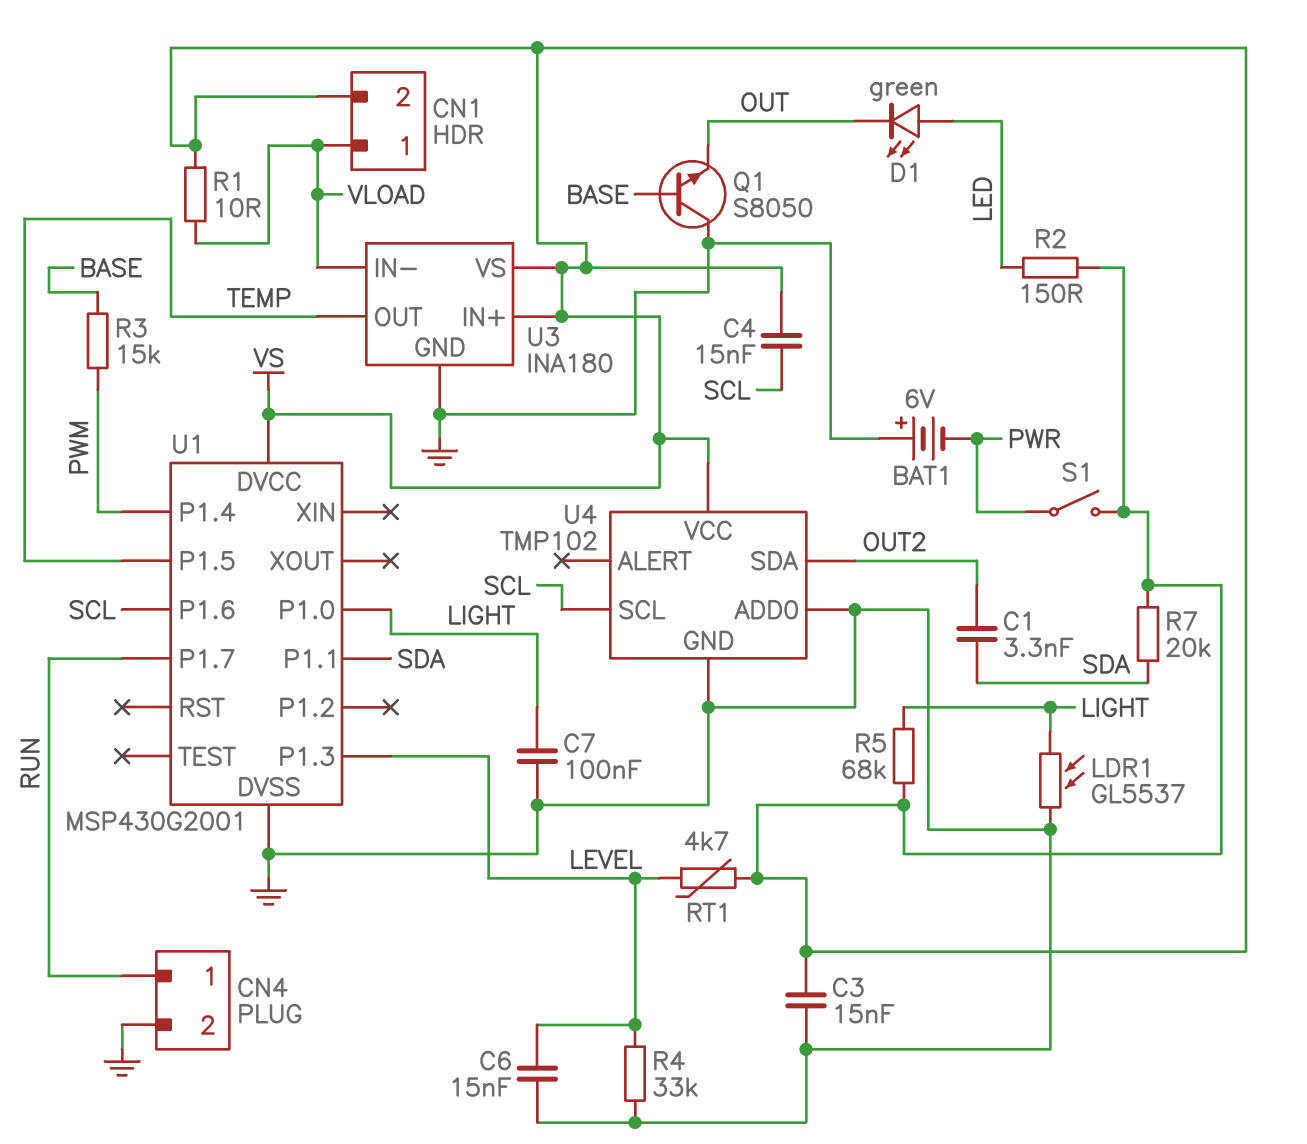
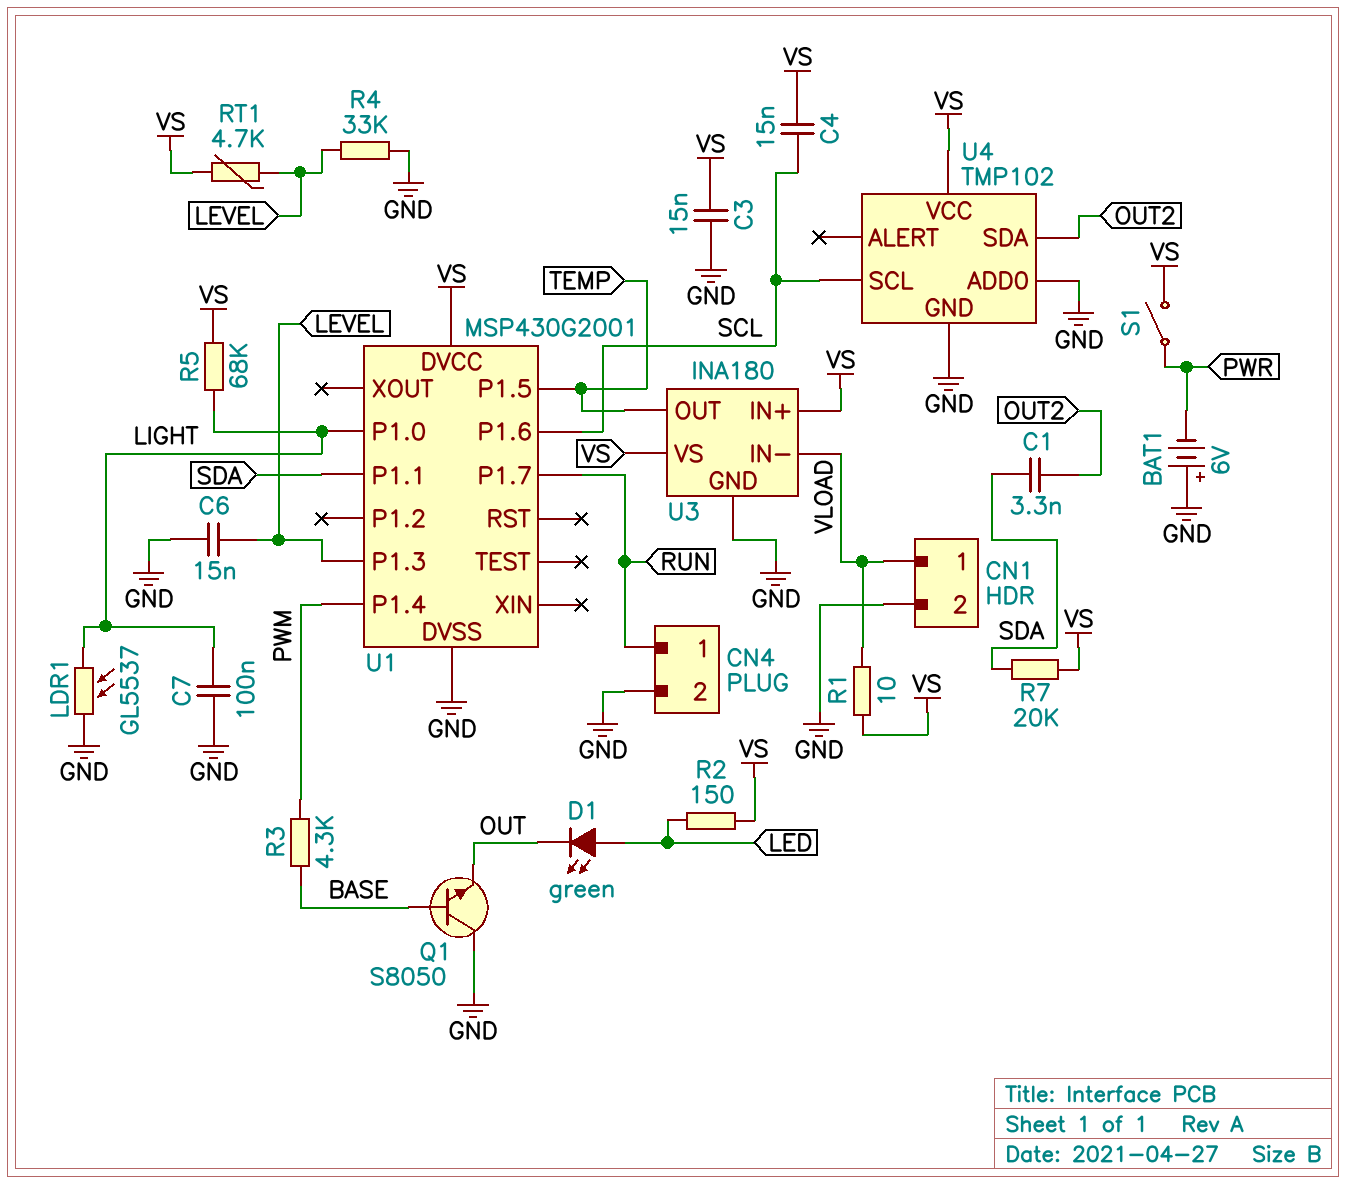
CN1 pin 2: VS -> GND
R3: 15k (BASE, PWM) -> 4.3k (BASE, PWM)

